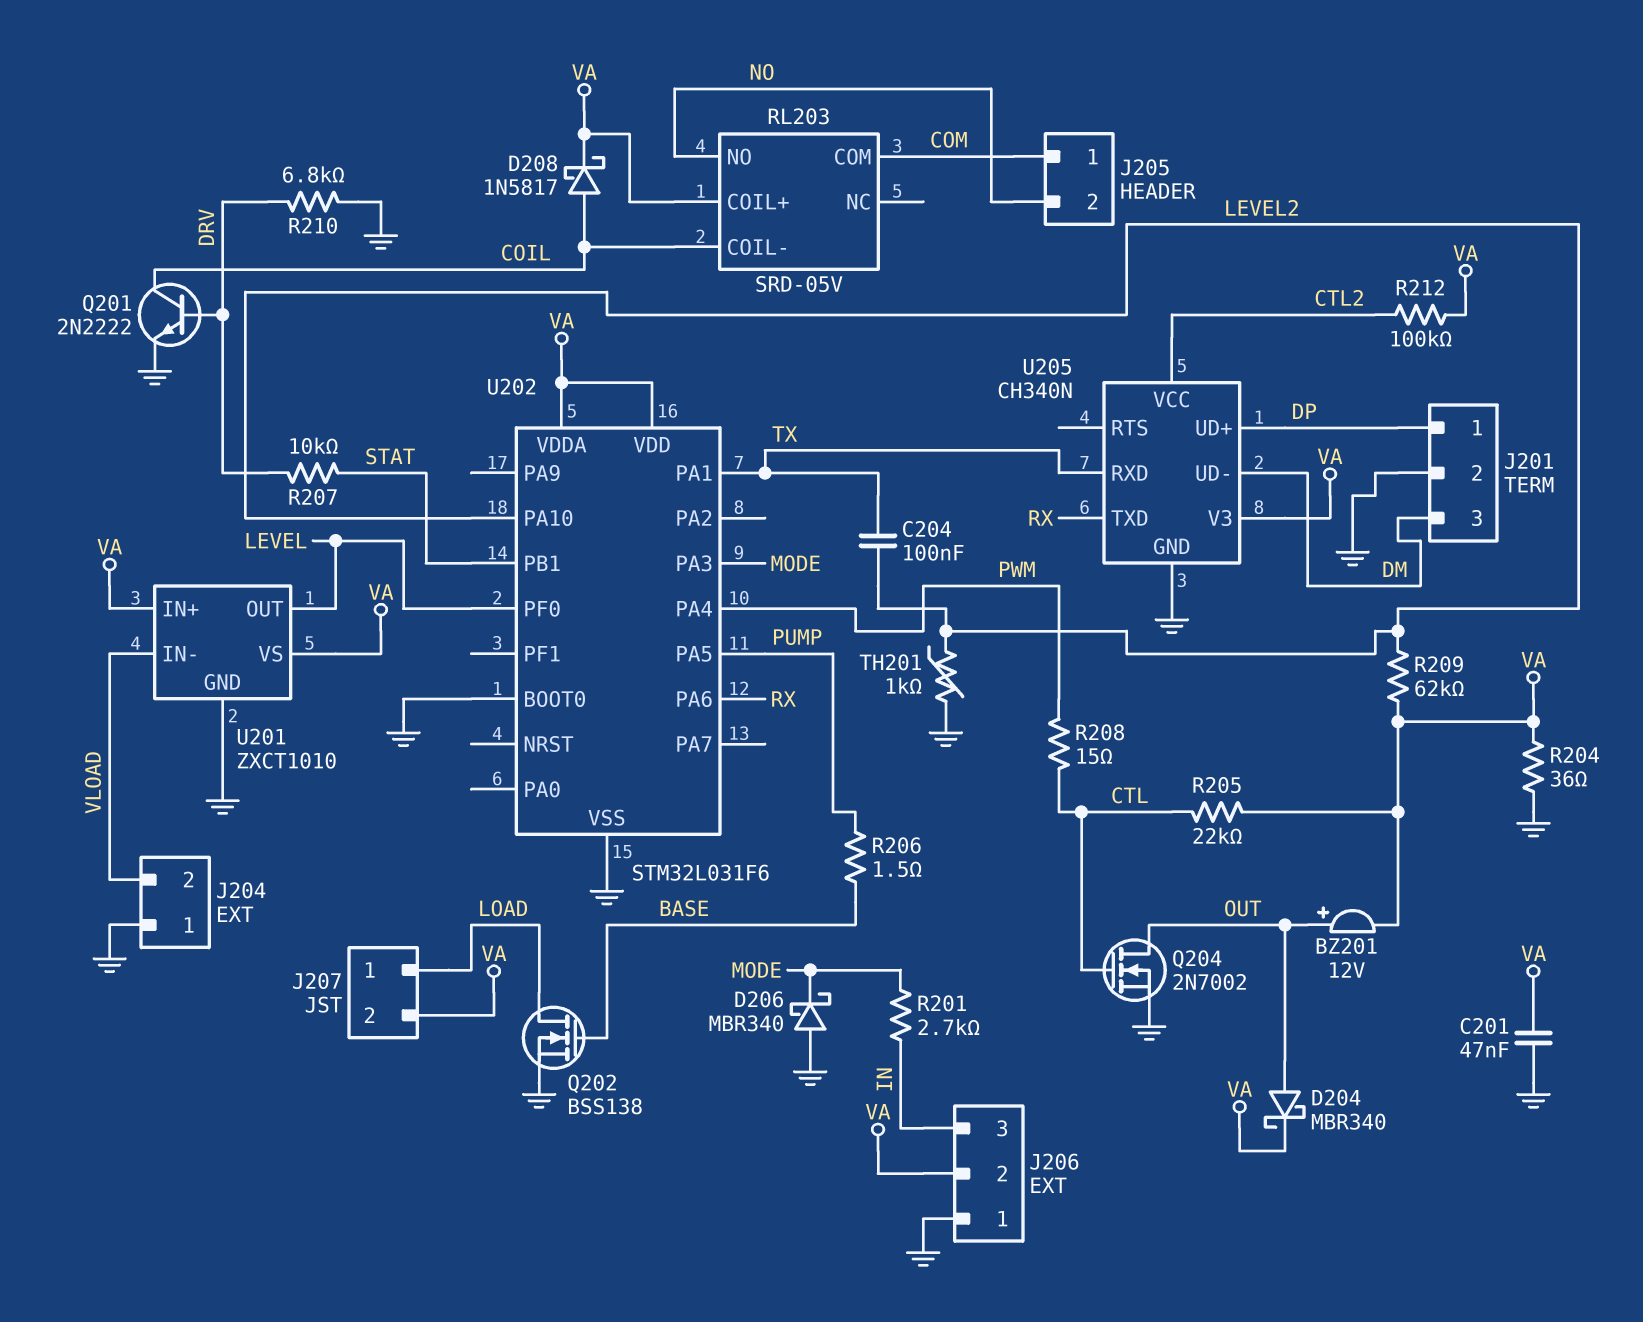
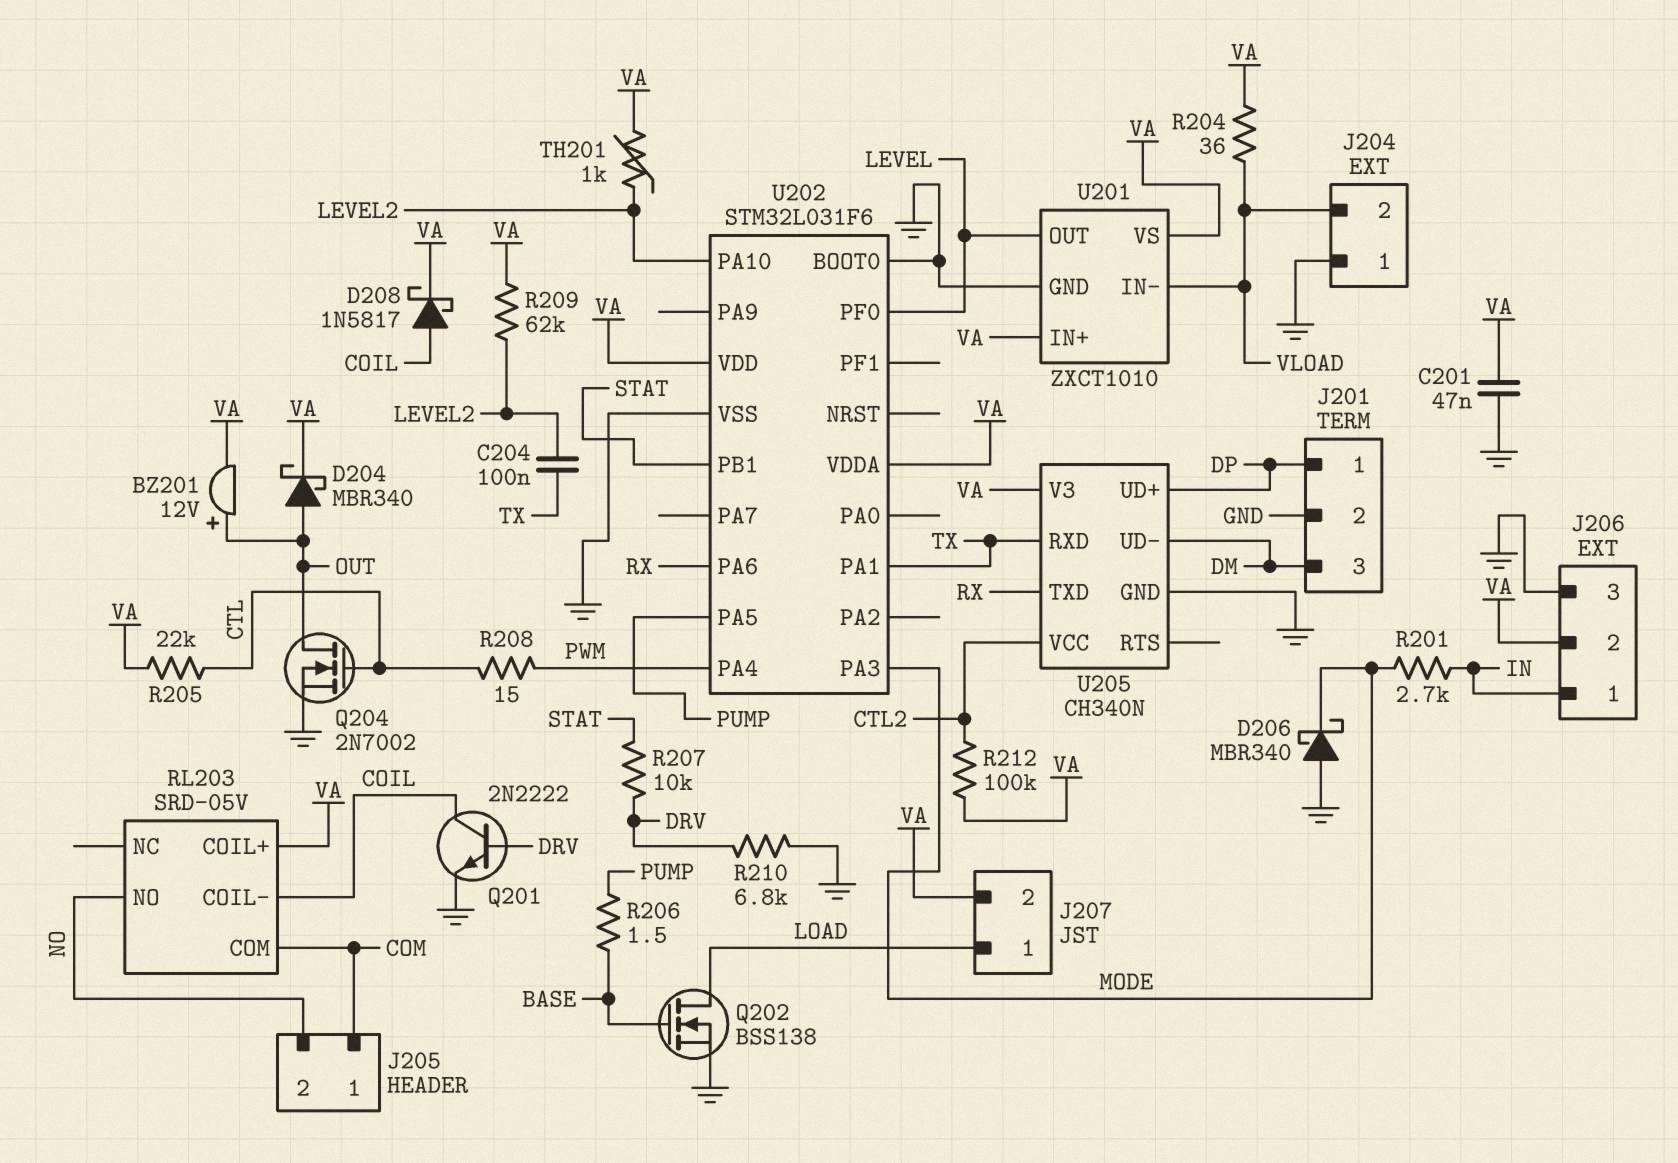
J206 pin 1: GND -> IN
J206 pin 3: IN -> GND
R204: 36 (GND, VA) -> 36 (VA, VLOAD)
TH201: 1k (GND, LEVEL2) -> 1k (LEVEL2, VA)

